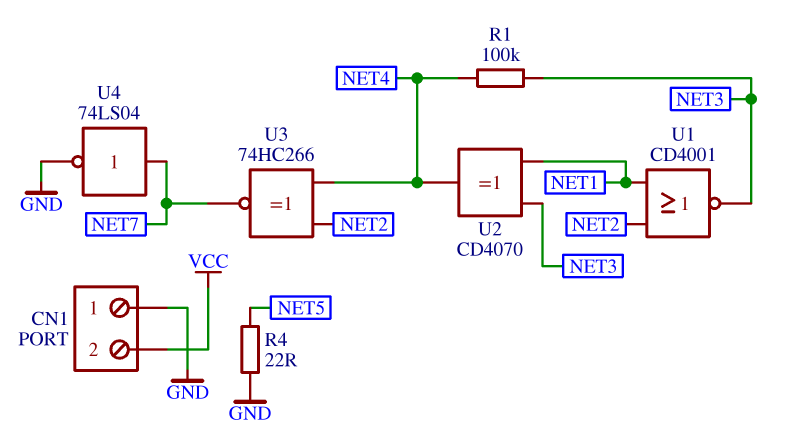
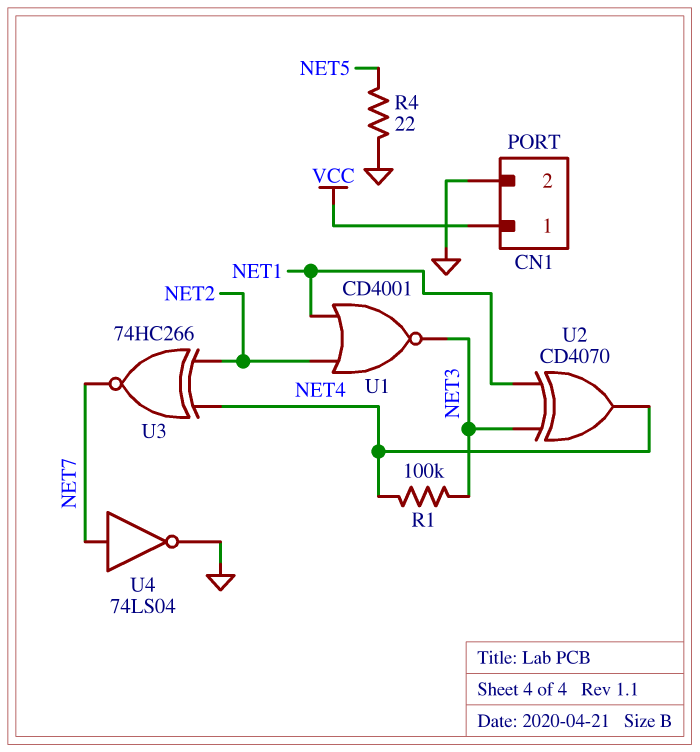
CN1 pin 1: GND -> VCC
CN1 pin 2: VCC -> GND

